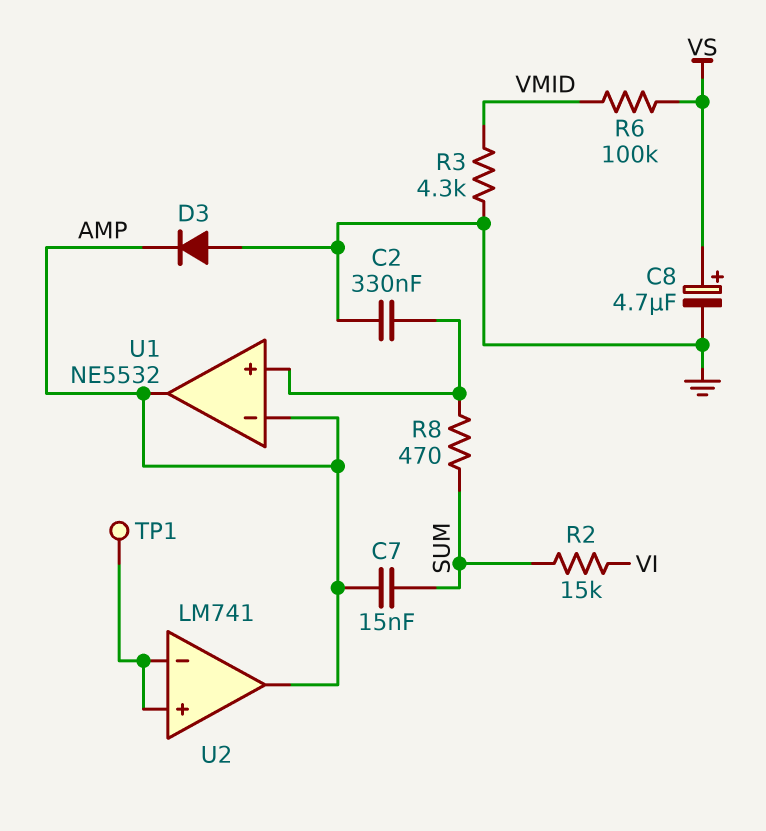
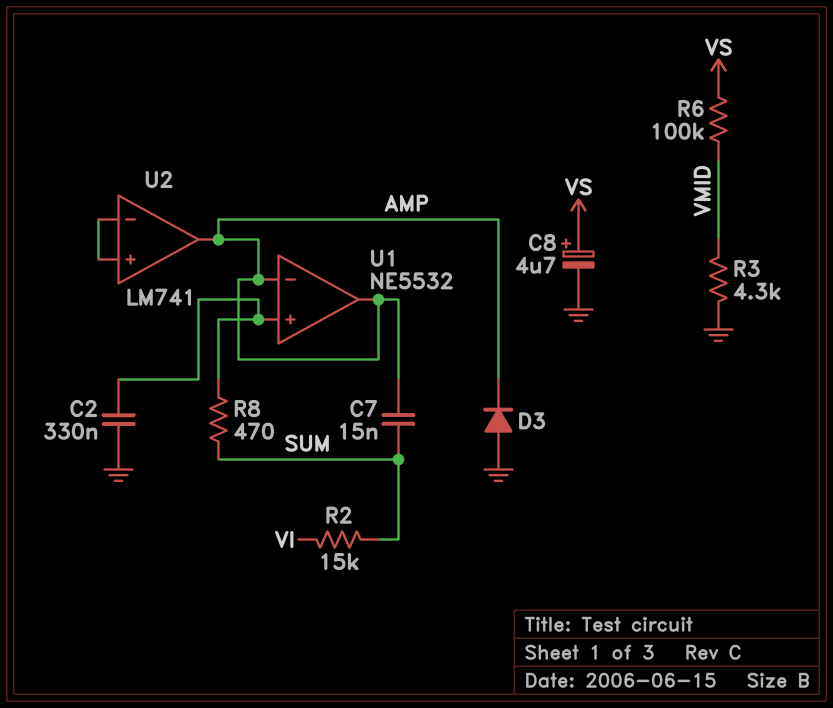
TP1: test point (U2/in+) -> none

